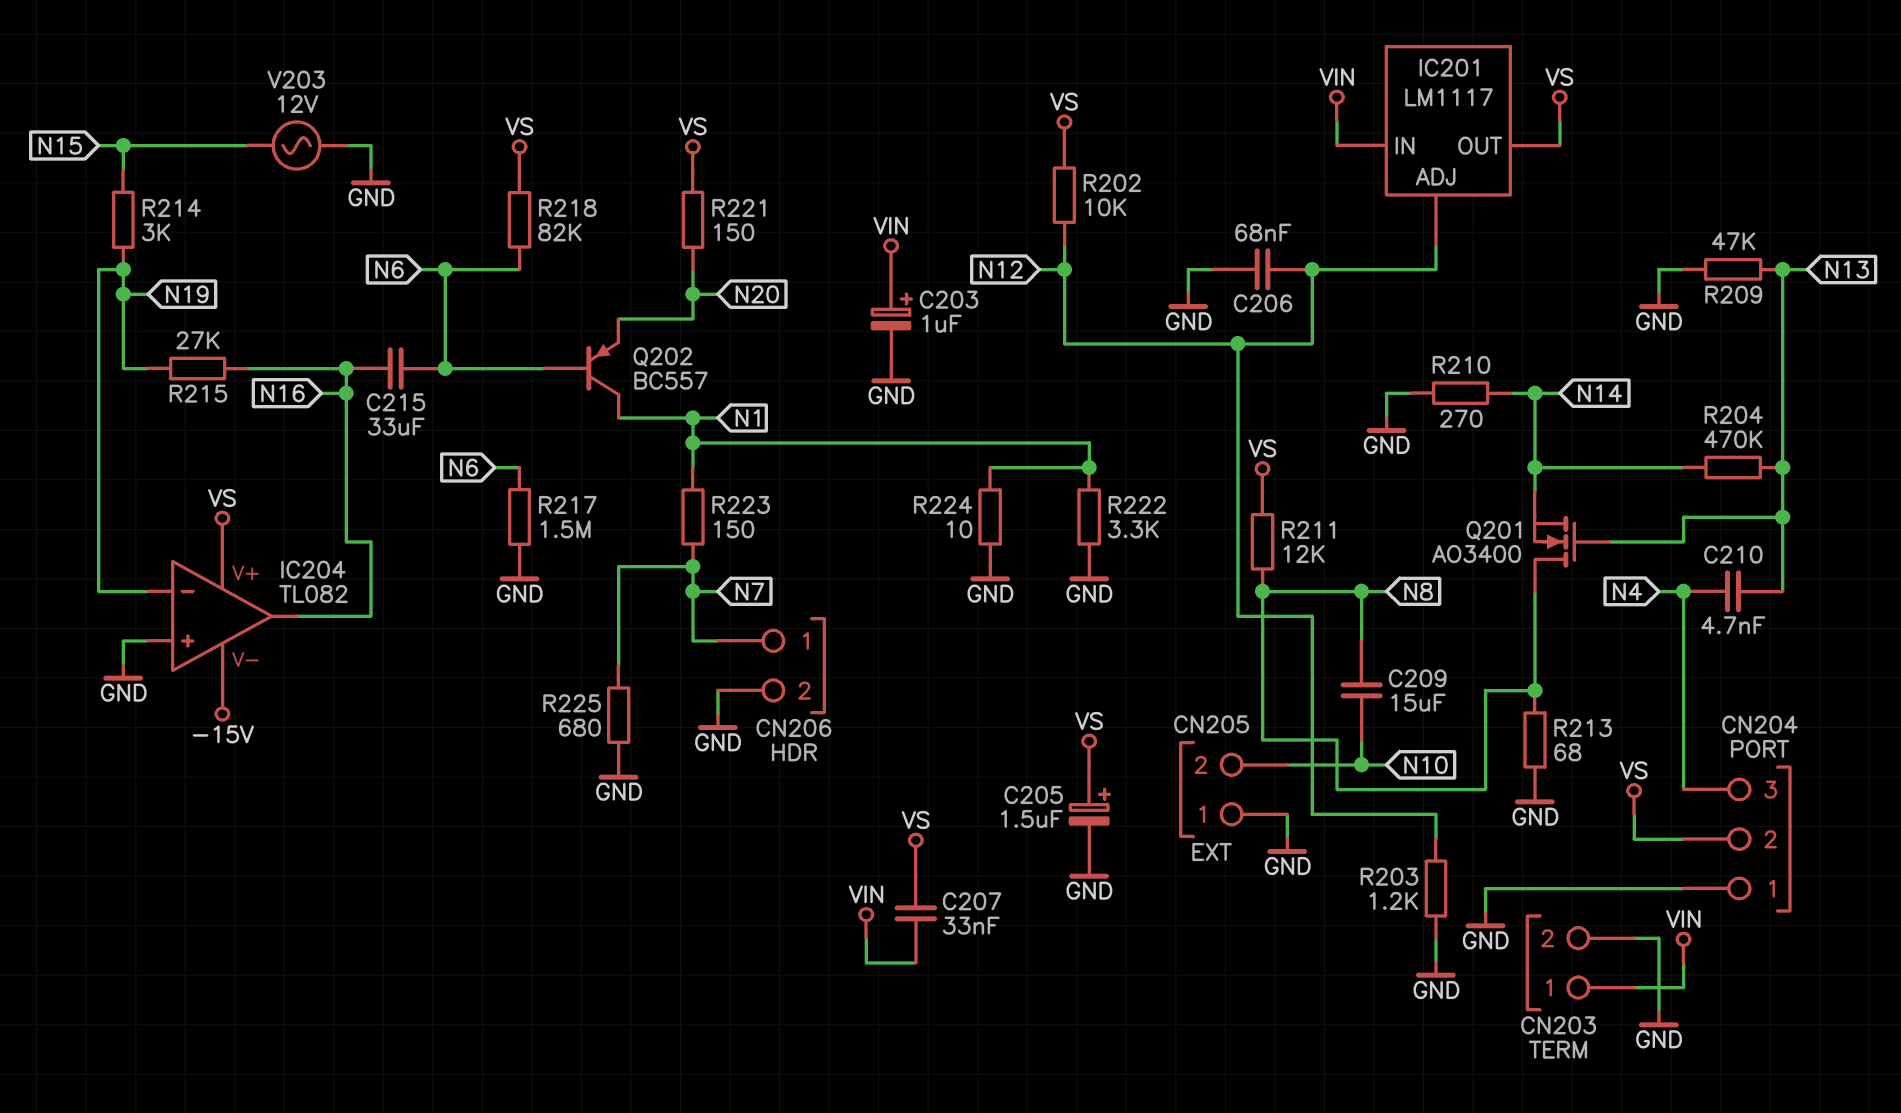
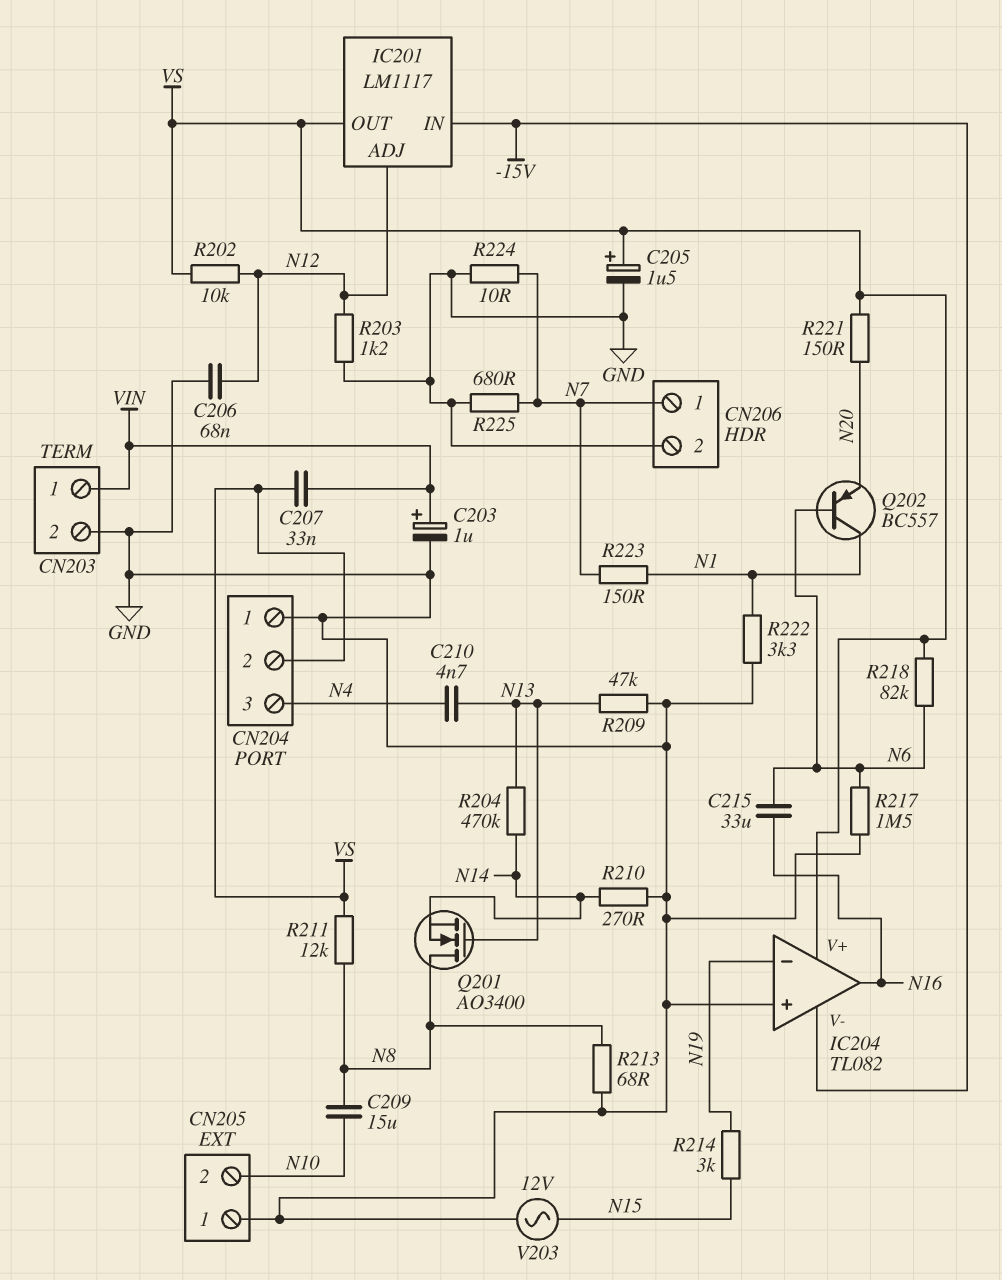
IC201 pin IN: VIN -> -15V
R215: 27k (N16, N19) -> none
R224: 10 (GND, N1) -> 10 (GND, N7)

